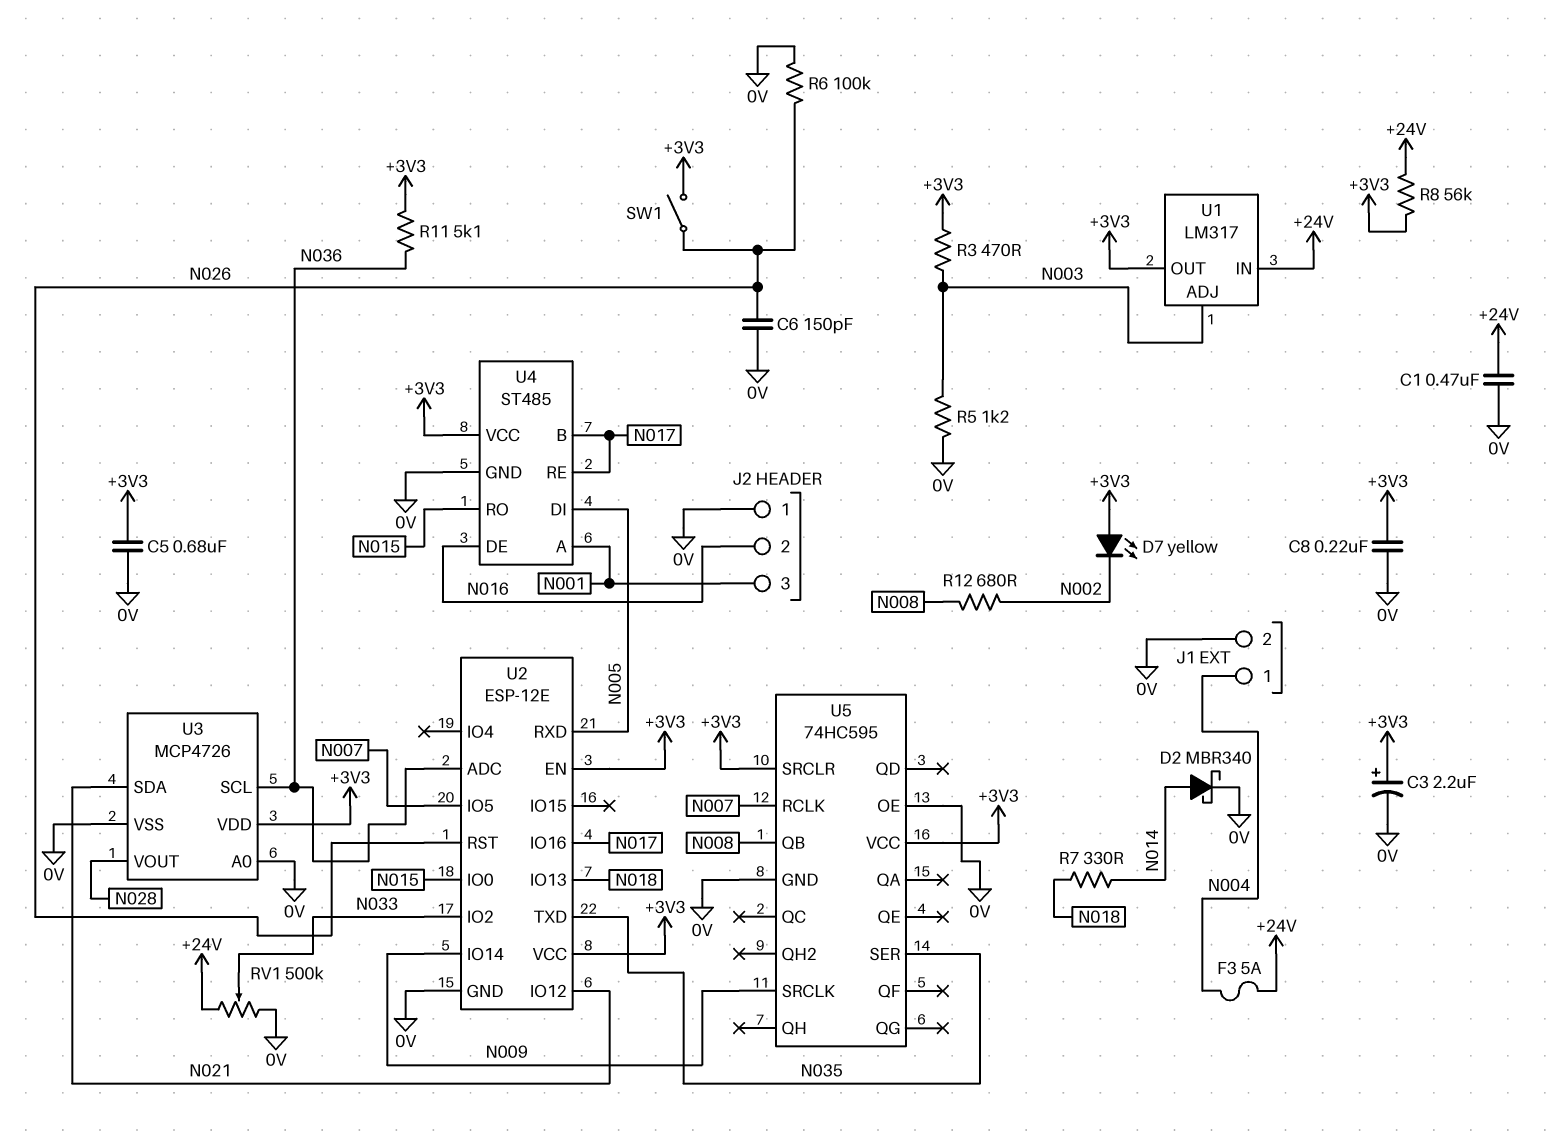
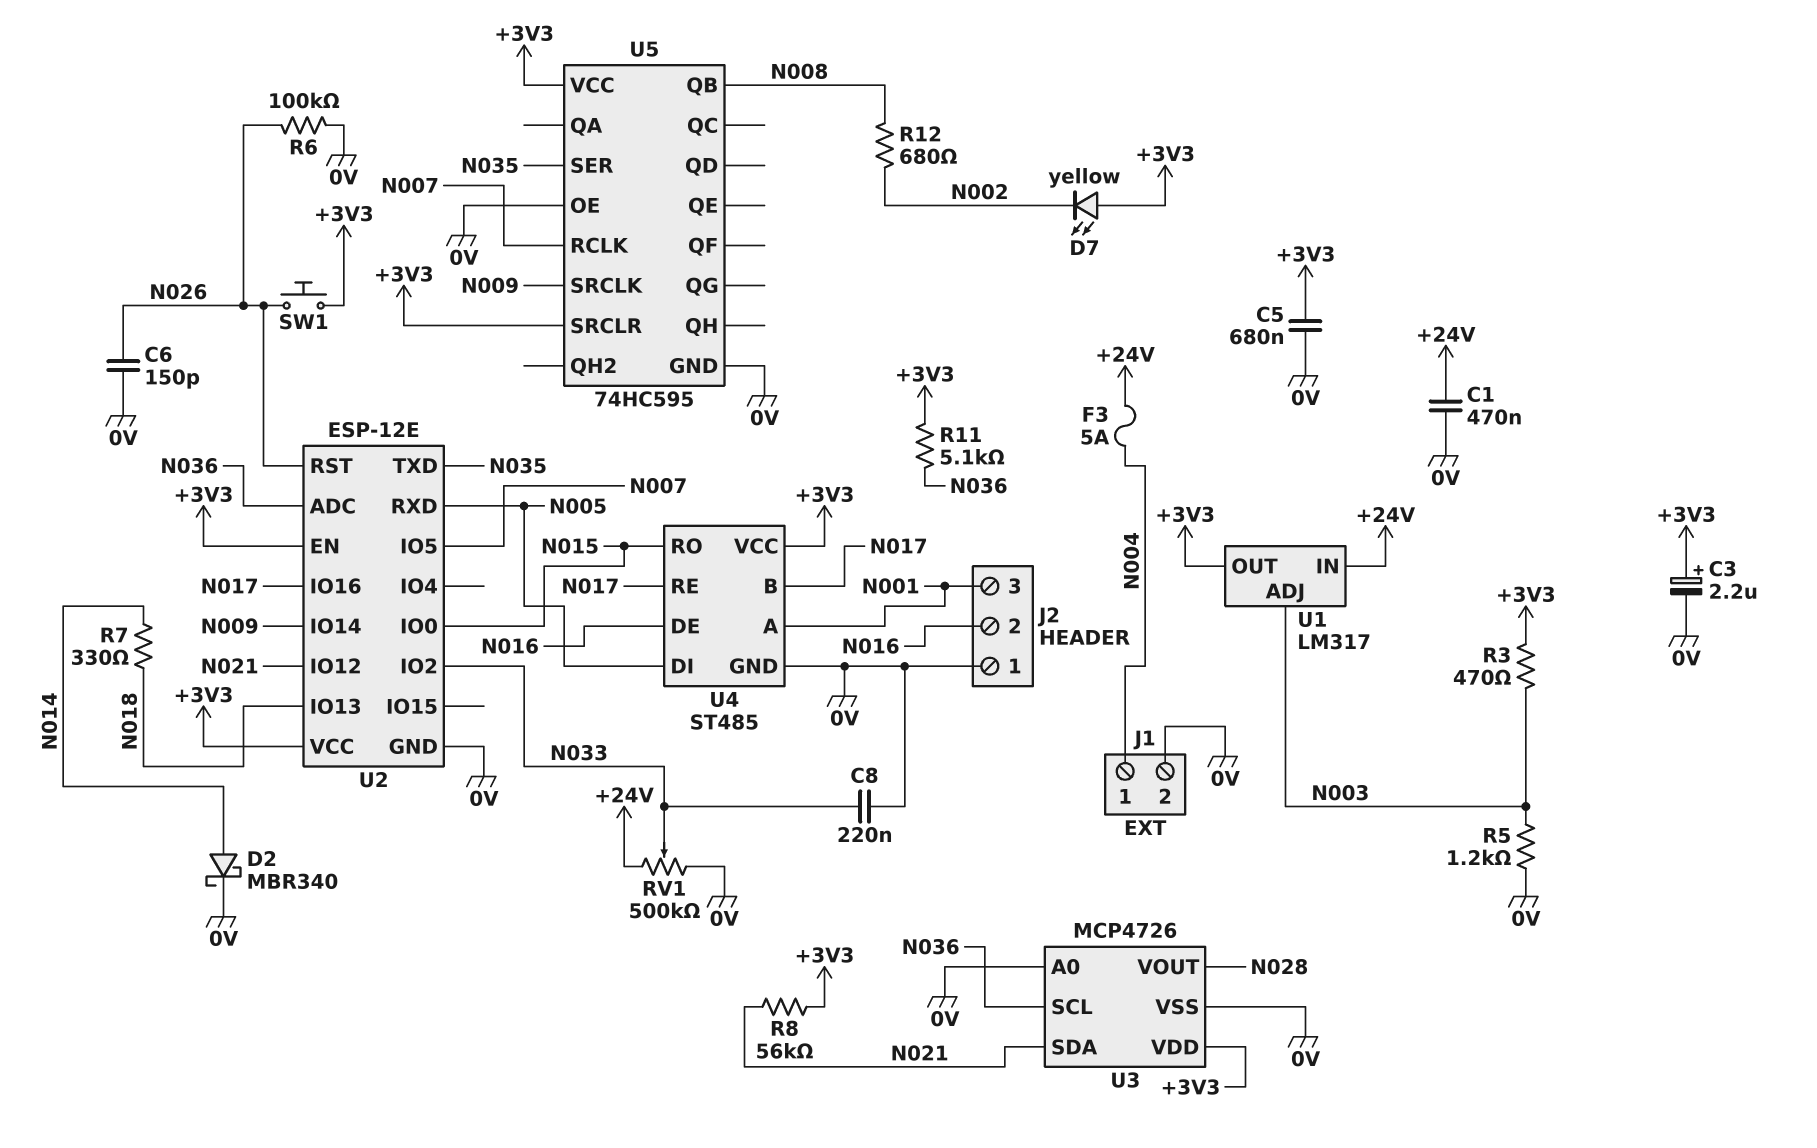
C8: 220nF (+3V3, 0V) -> 220nF (0V, N033)
R8: 56k (+3V3, +24V) -> 56k (+3V3, N021)
SW1: switch (+3V3, N026) -> button (+3V3, N026)

